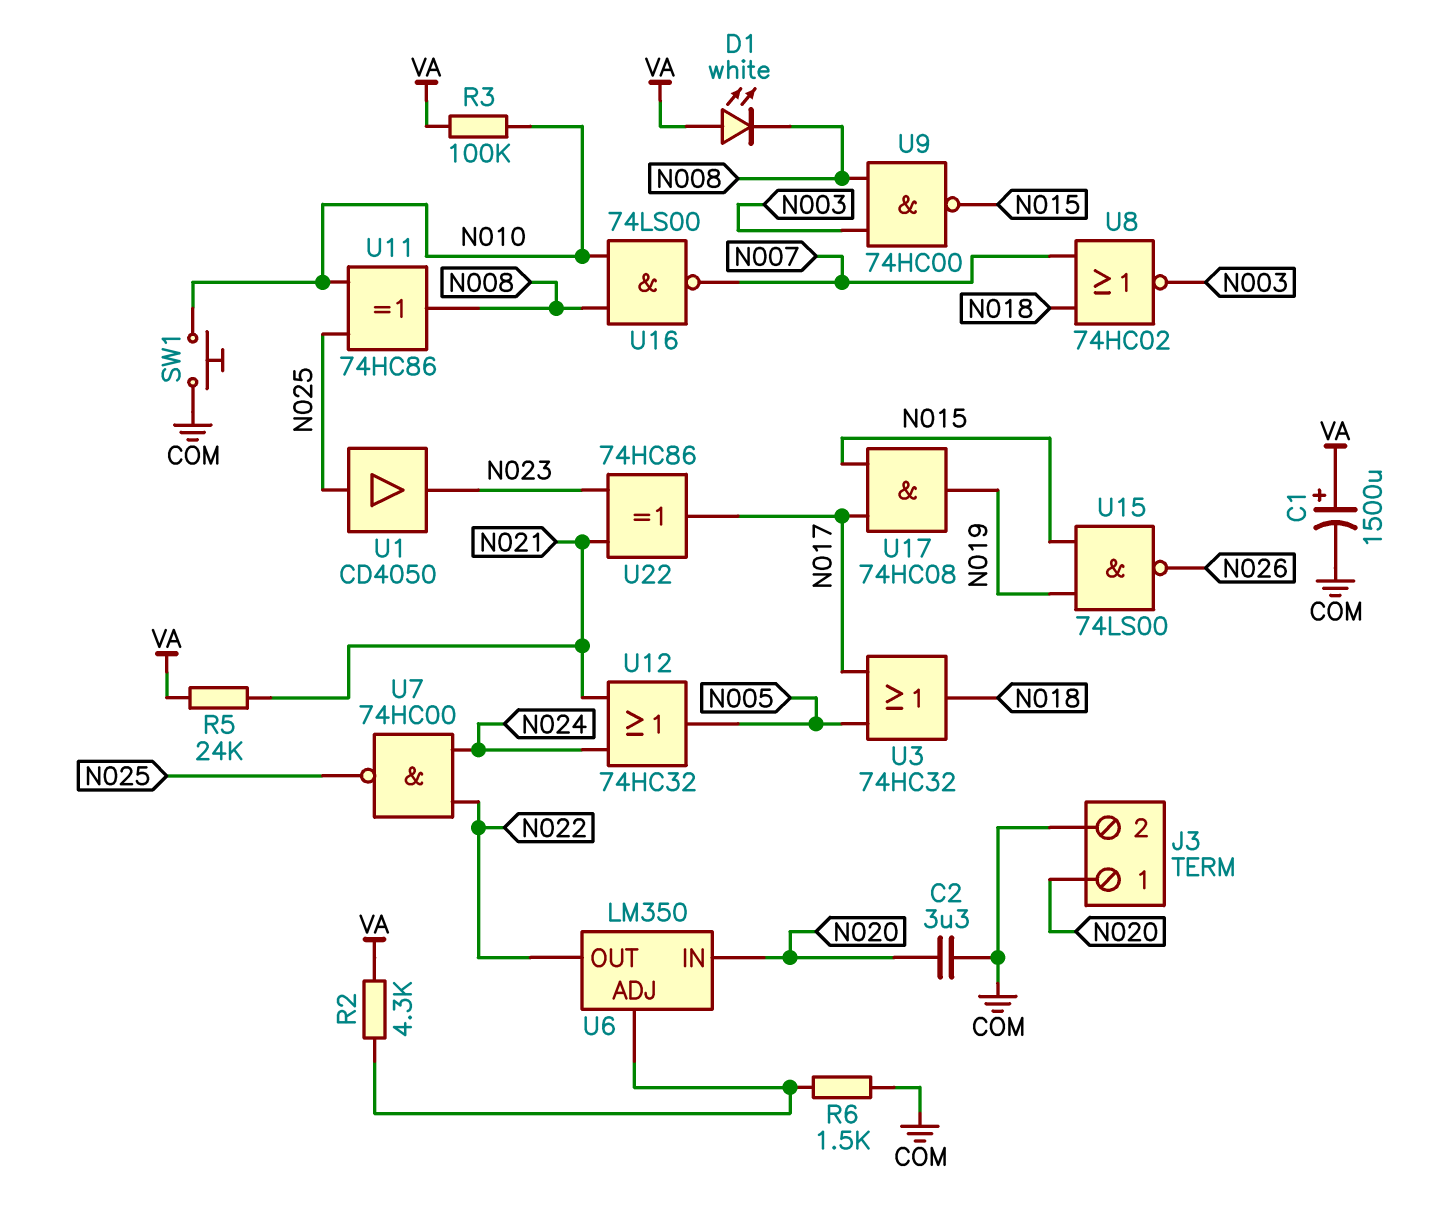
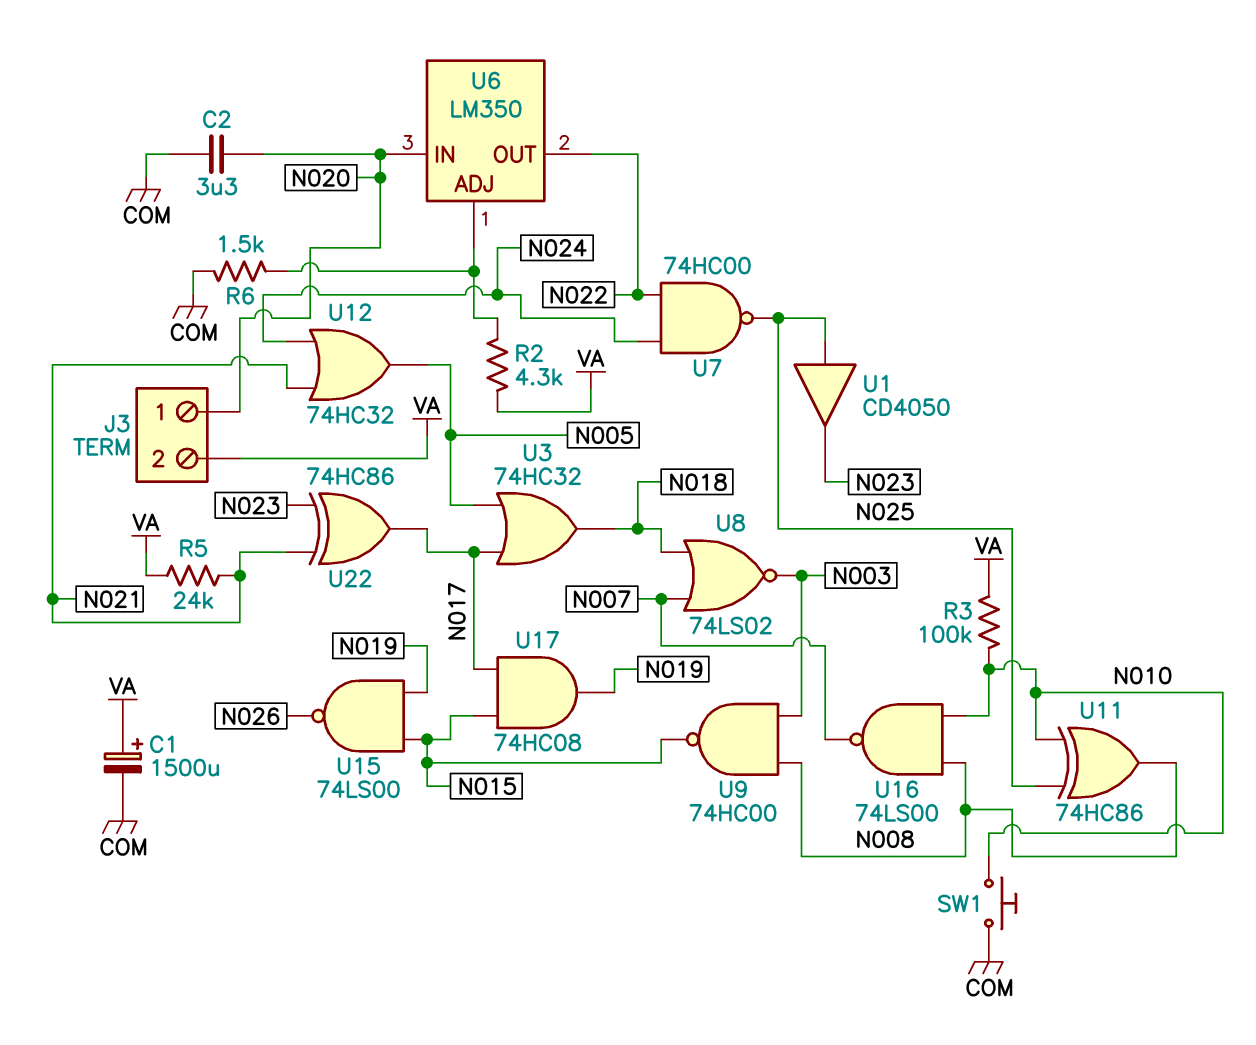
D1: LED white (A VA, K N008) -> none
J3 pin 2: COM -> VA
U8: NOR 74HC02 (in N007, in N018, out N003) -> NOR 74LS02 (in N007, in N018, out N003)

